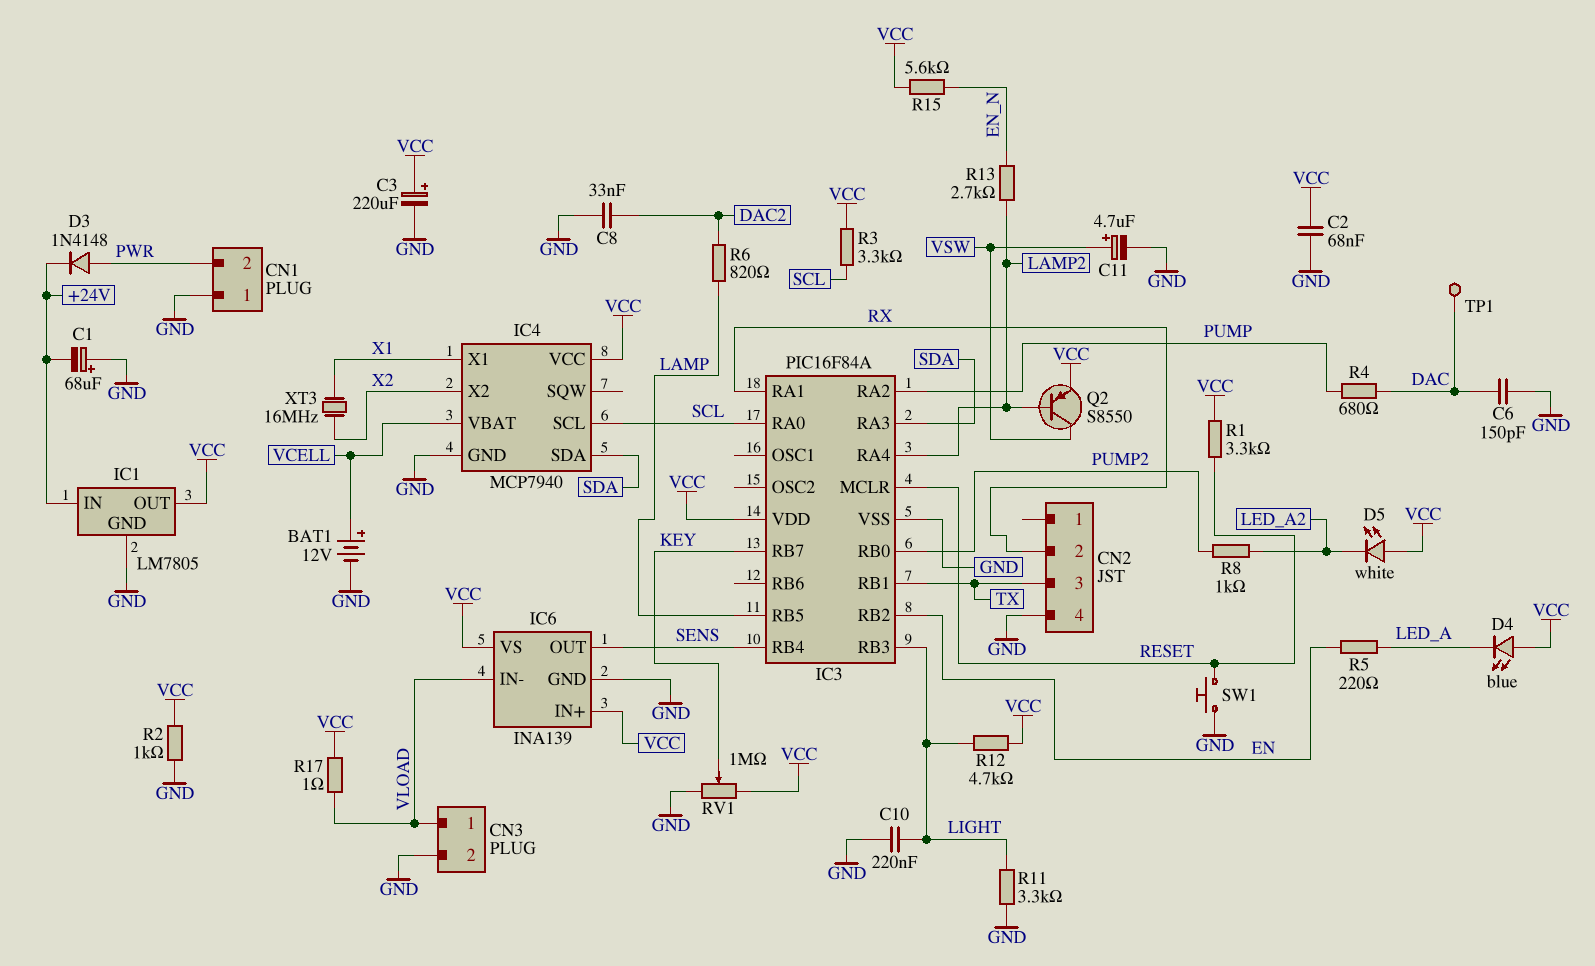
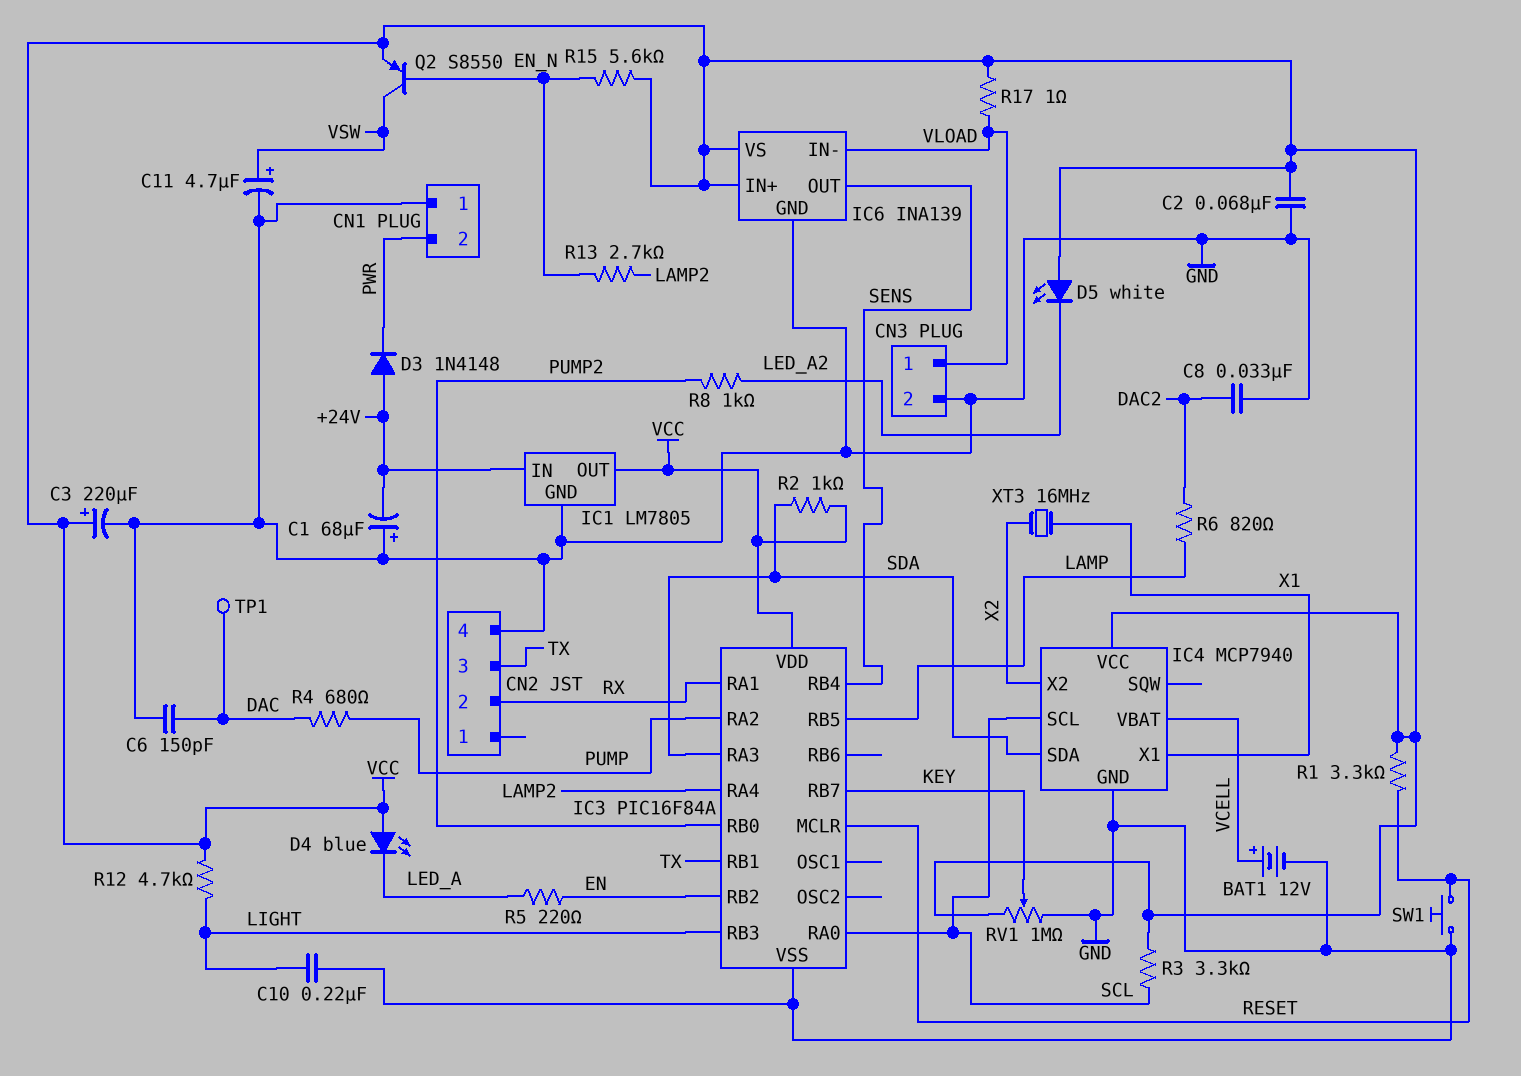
D3: diode 1N4148 (A PWR, K +24V) -> diode 1N4148 (A +24V, K PWR)
Q2: PNP S8550 (B LAMP2, C VSW, E VCC) -> PNP S8550 (B EN_N, C VSW, E VCC)
R2: 1k (GND, VCC) -> 1k (SDA, VCC)
R11: 3.3k (GND, LIGHT) -> none

